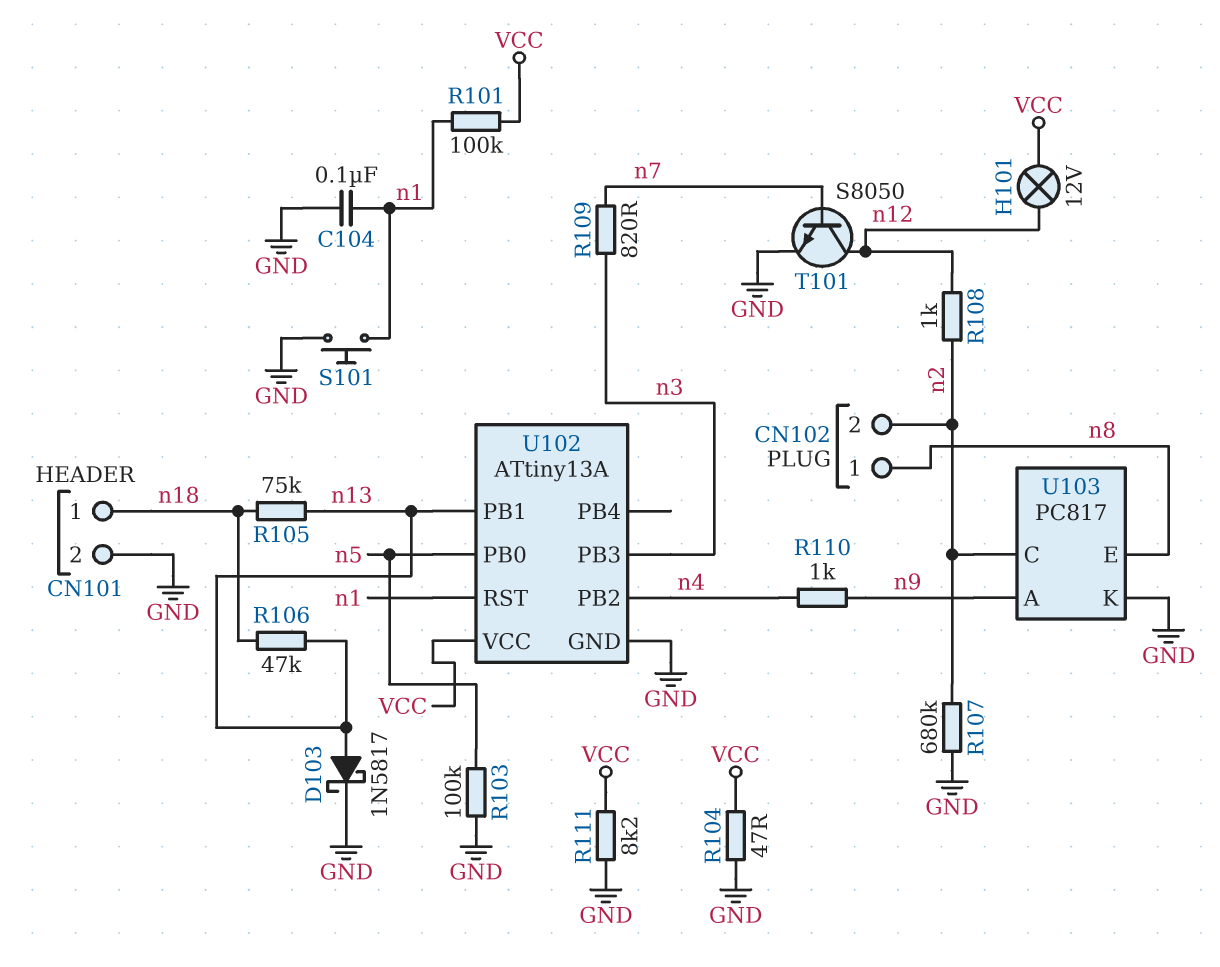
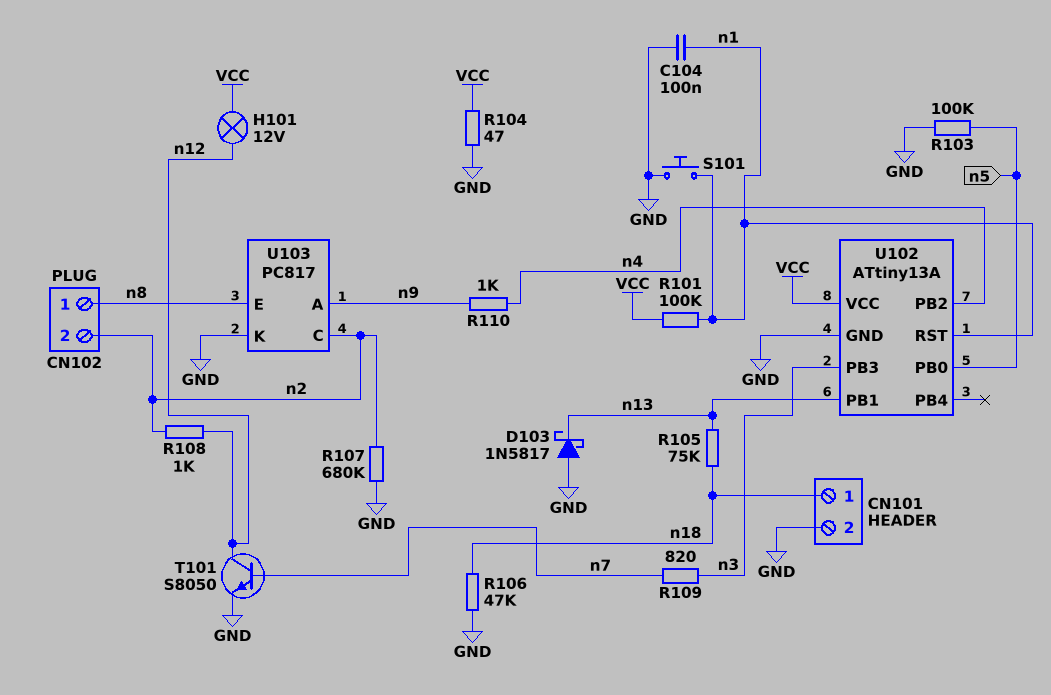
D103: schottky 1N5817 (A n13, K GND) -> schottky 1N5817 (A GND, K n13)
R106: 47k (n13, n18) -> 47k (GND, n18)
R111: 8.2k (GND, VCC) -> none

